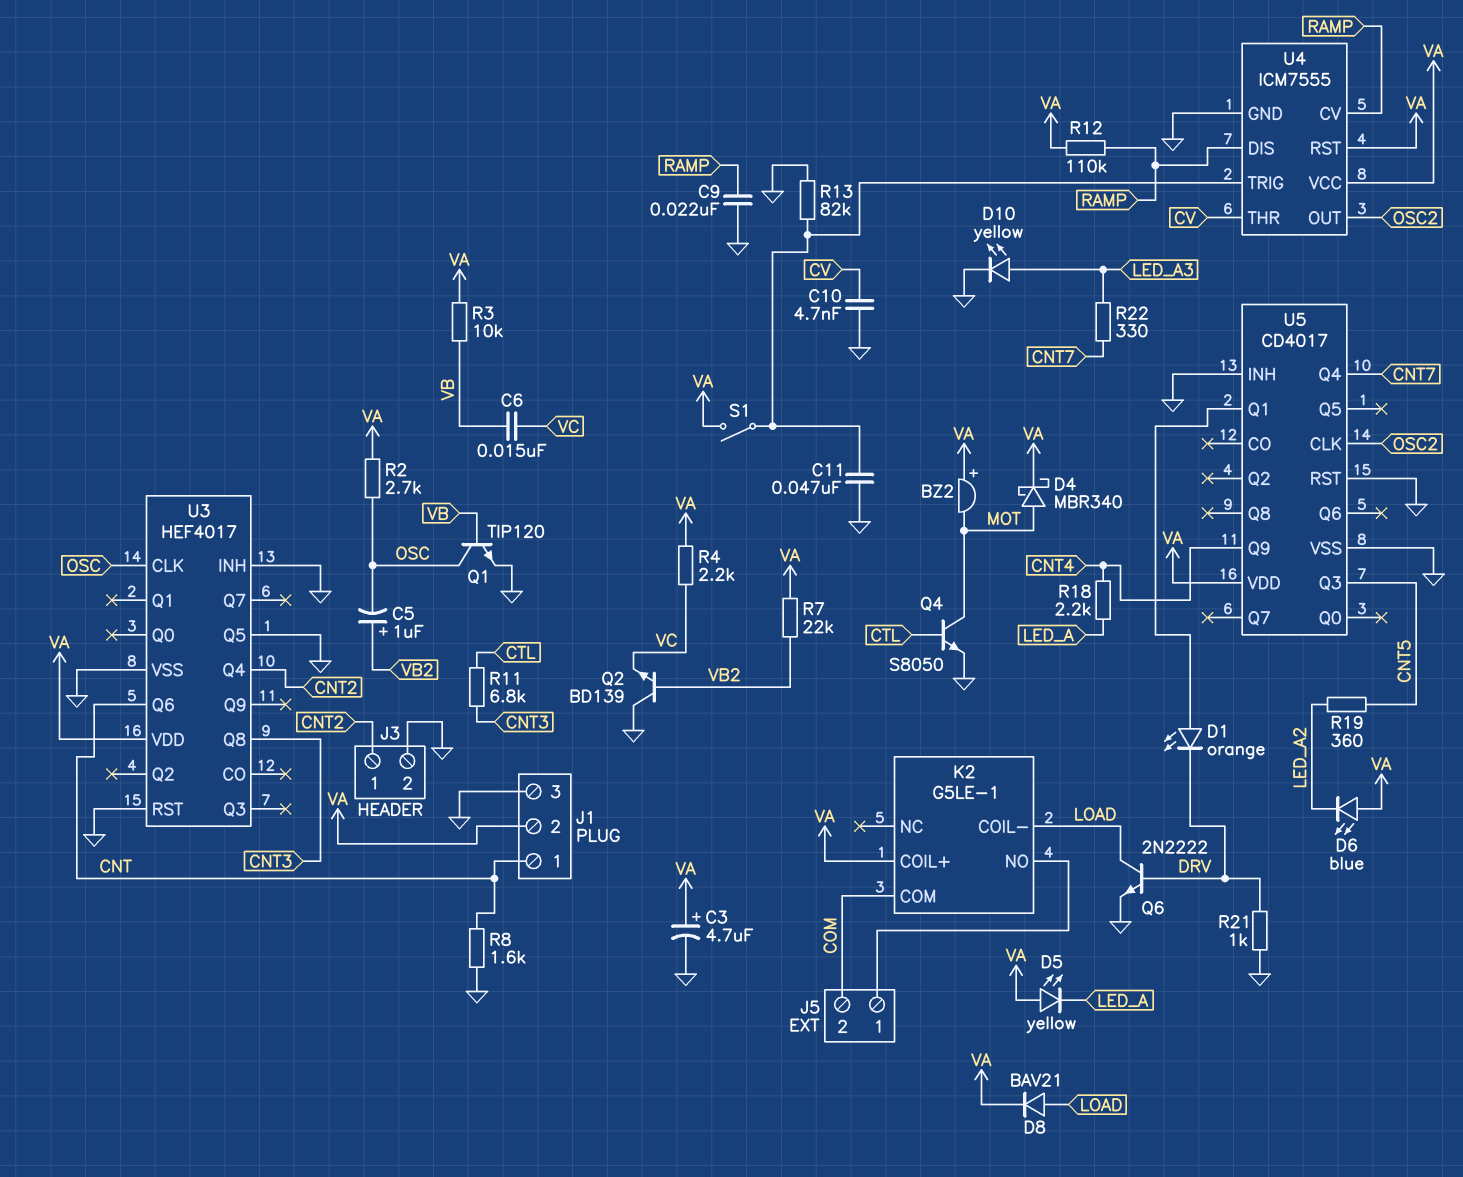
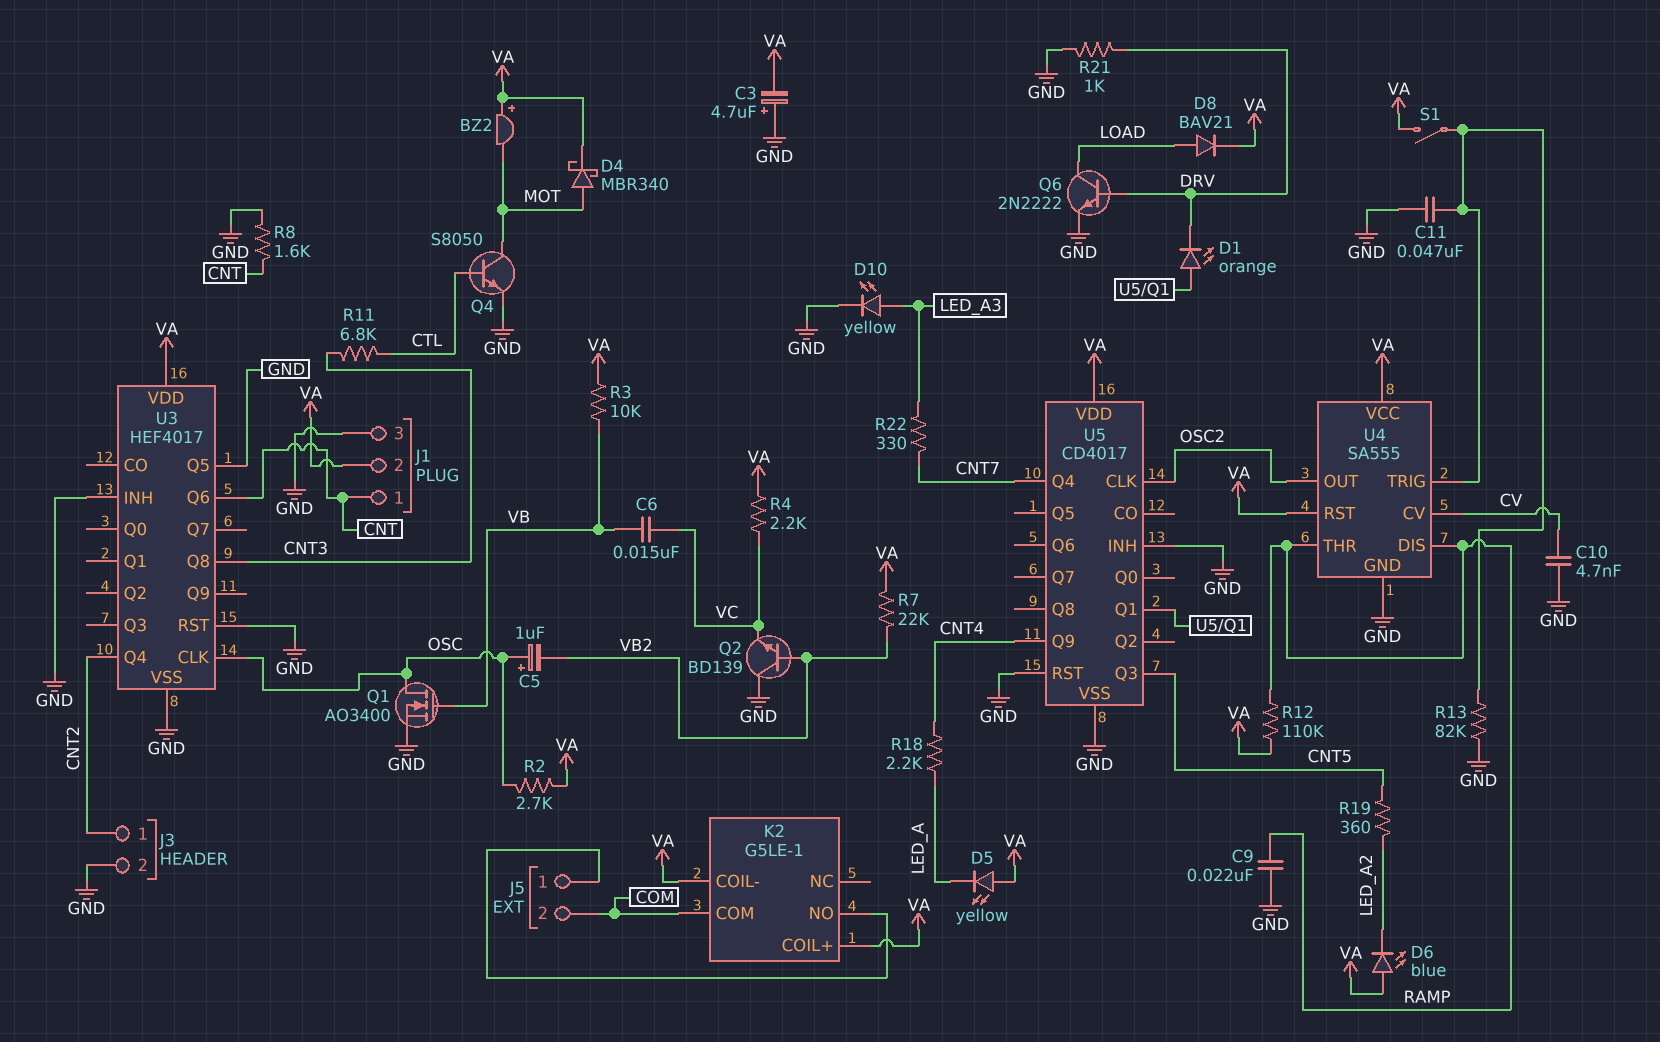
C3: 4.7uF (plus VA, minus GND) -> 4.7uF (plus GND, minus VA)
C5: 1uF (plus VB2, minus OSC) -> 1uF (plus OSC, minus VB2)
K2 pin COIL-: LOAD -> VA
Q1: NPN TIP120 (B VB, C OSC, E GND) -> NMOS AO3400 (G VB, D OSC, S GND)
U4: ICM7555 -> SA555
U4 pin CV: RAMP -> CV
U4 pin THR: CV -> RAMP

